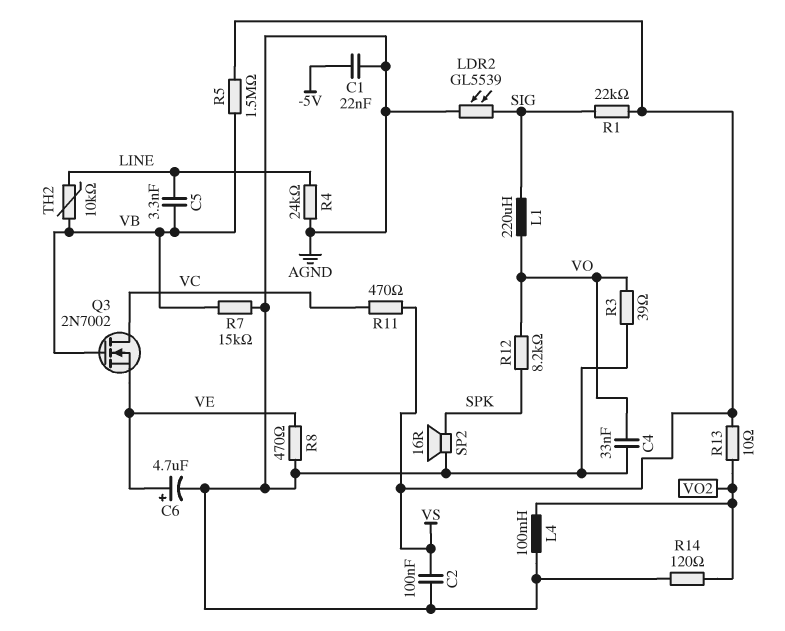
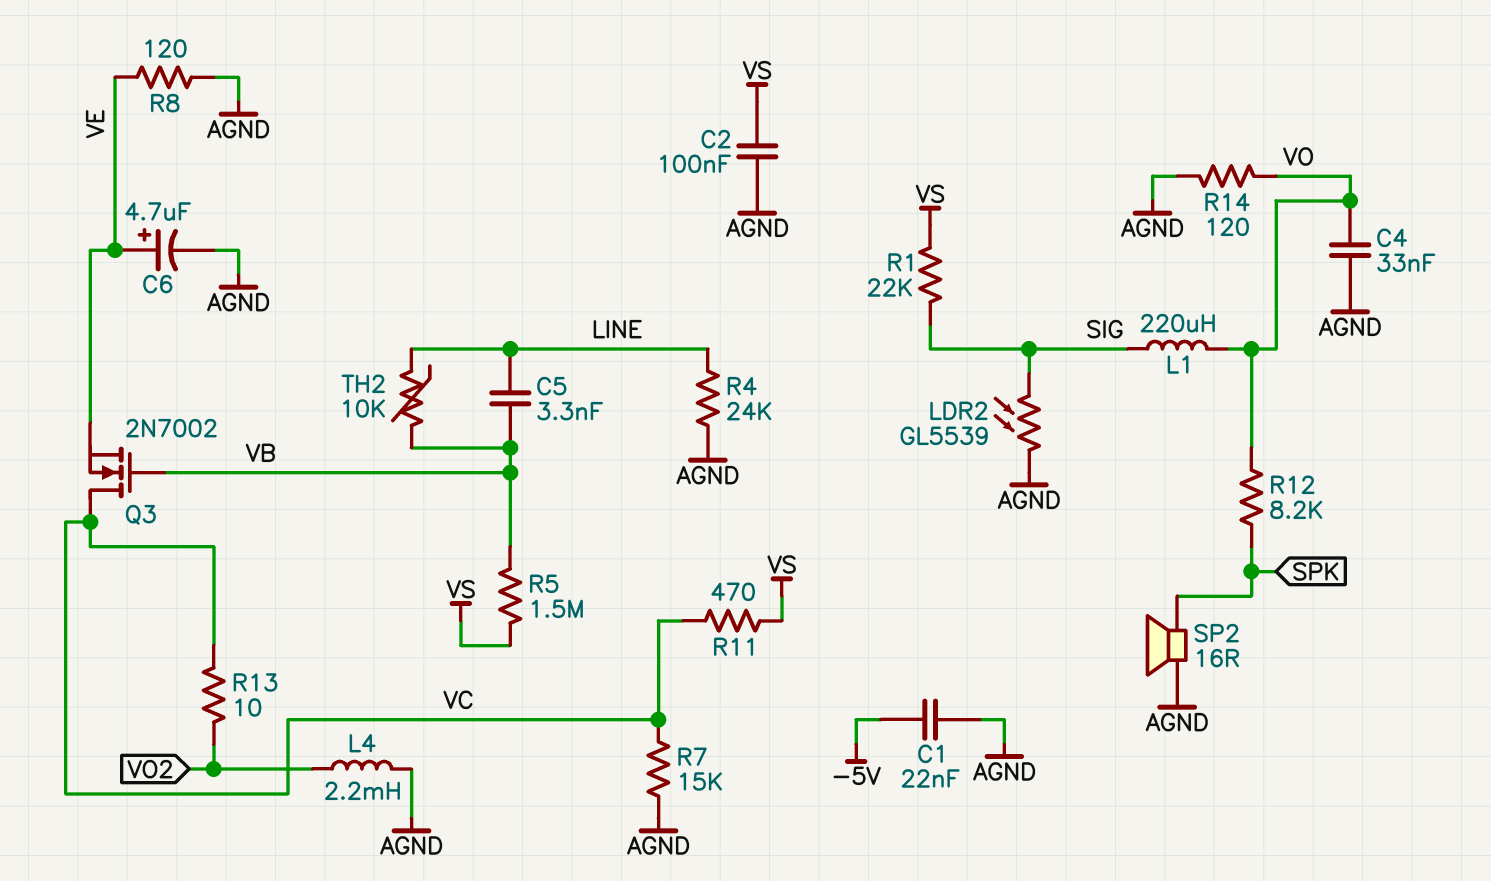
L4: 100mH (AGND, VO2) -> 2.2mH (AGND, VO2)
R3: 39 (AGND, VO) -> none
R7: 15k (AGND, VB) -> 15k (AGND, VC)
R8: 470 (AGND, VE) -> 120 (AGND, VE)
R13: 10 (VO2, VS) -> 10 (VC, VO2)
R14: 120 (AGND, VO2) -> 120 (AGND, VO)

